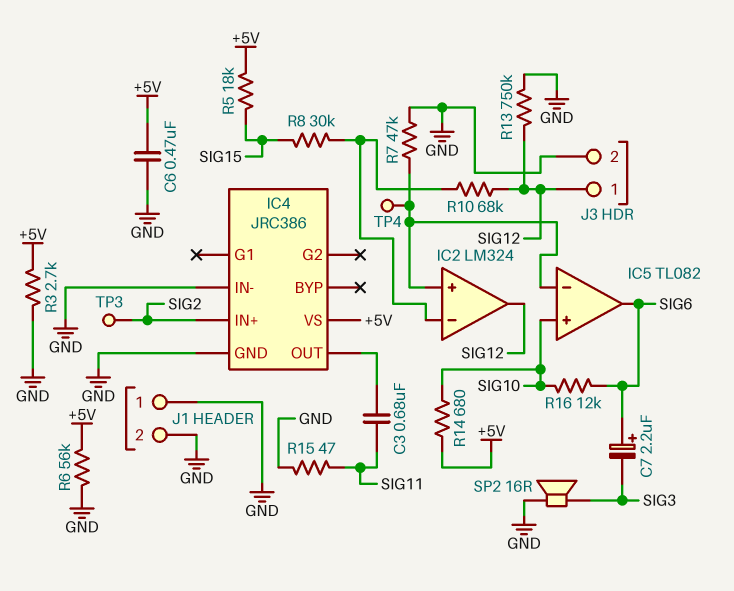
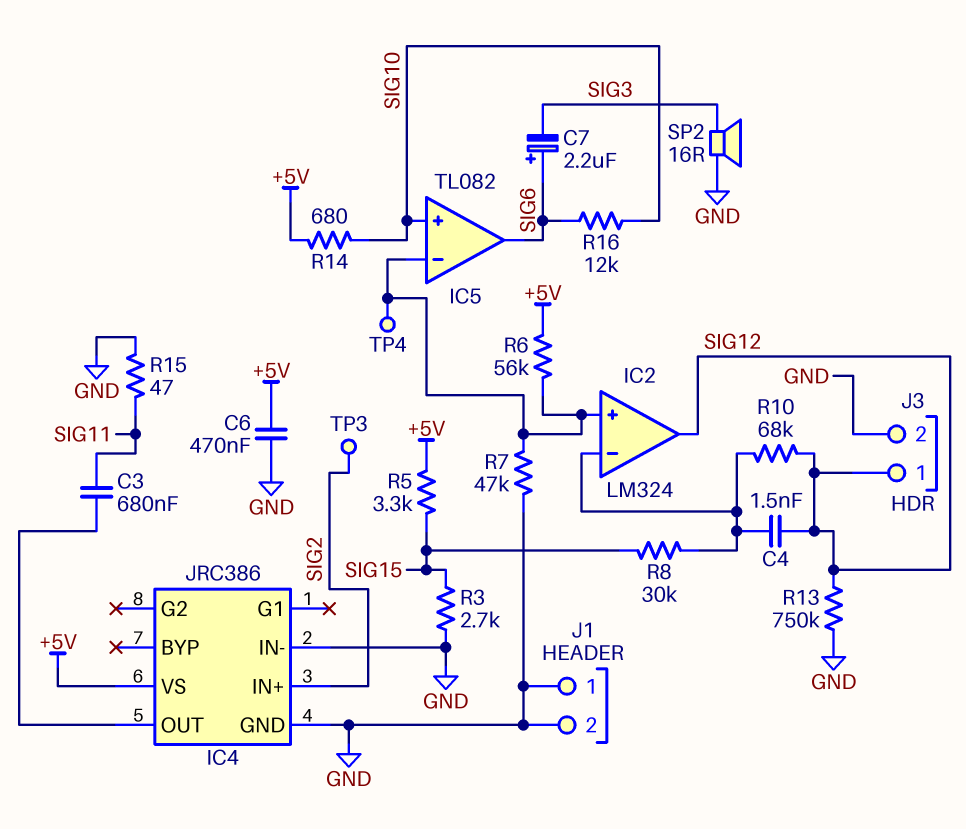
C4: none -> 1.5nF (IC2/in-, SIG12)
R3: 2.7k (+5V, GND) -> 2.7k (GND, SIG15)
R5: 18k (+5V, SIG15) -> 3.3k (+5V, SIG15)
R6: 56k (+5V, GND) -> 56k (+5V, IC2/in+)

